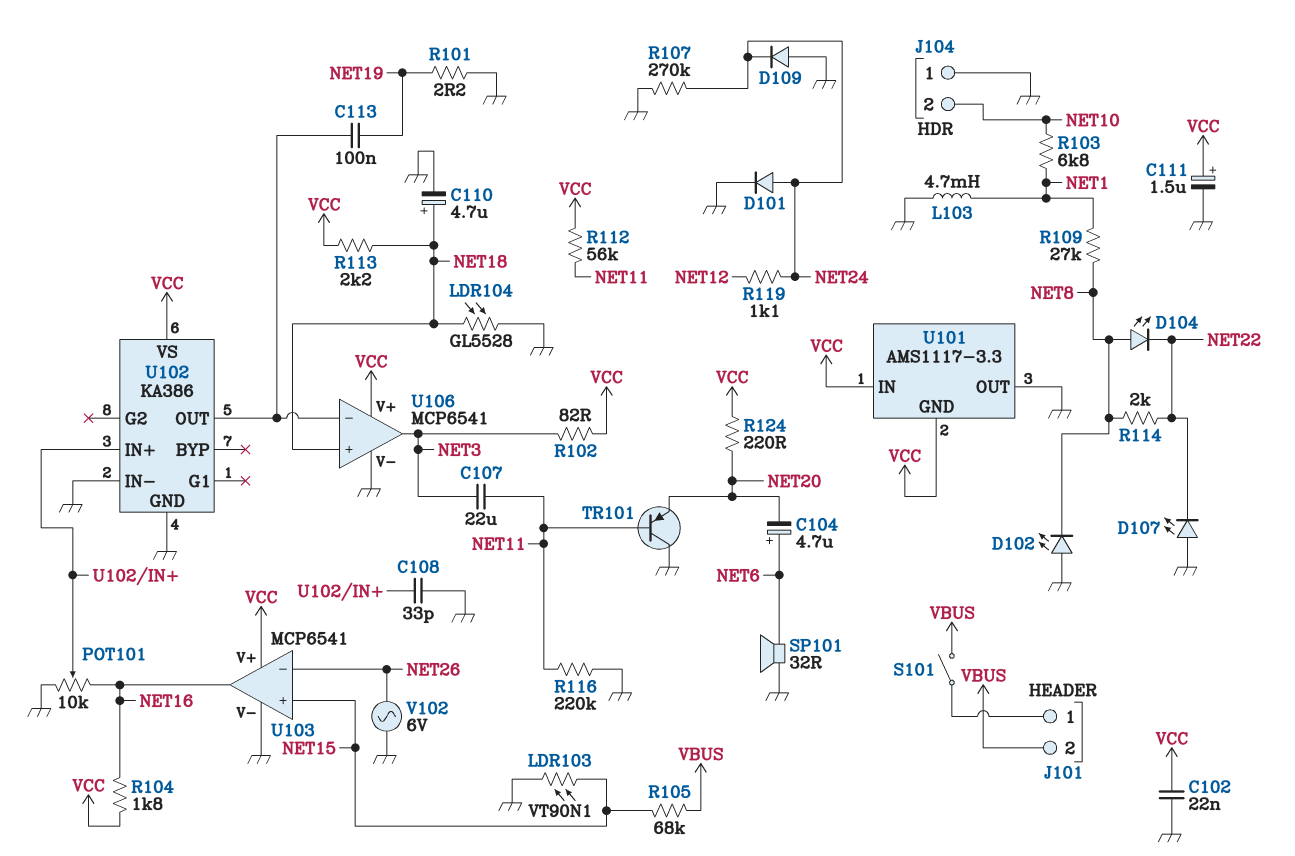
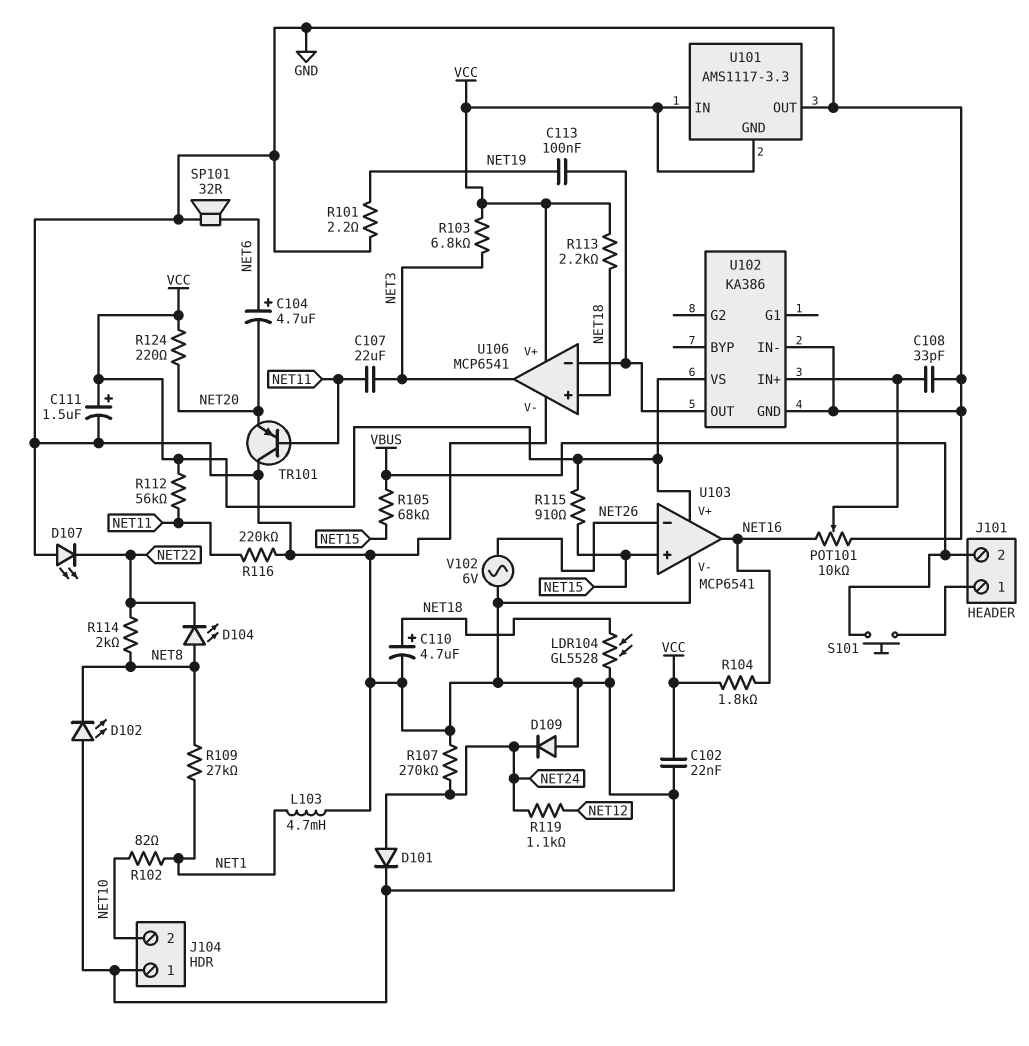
LDR103: VT90N1 (GND, NET15) -> none
R102: 82 (NET3, VCC) -> 82 (NET1, NET10)
R103: 6.8k (NET1, NET10) -> 6.8k (NET3, VCC)
R115: none -> 910 (NET15, VCC)
S101: switch (J101/1, VBUS) -> button (J101/1, VBUS)

